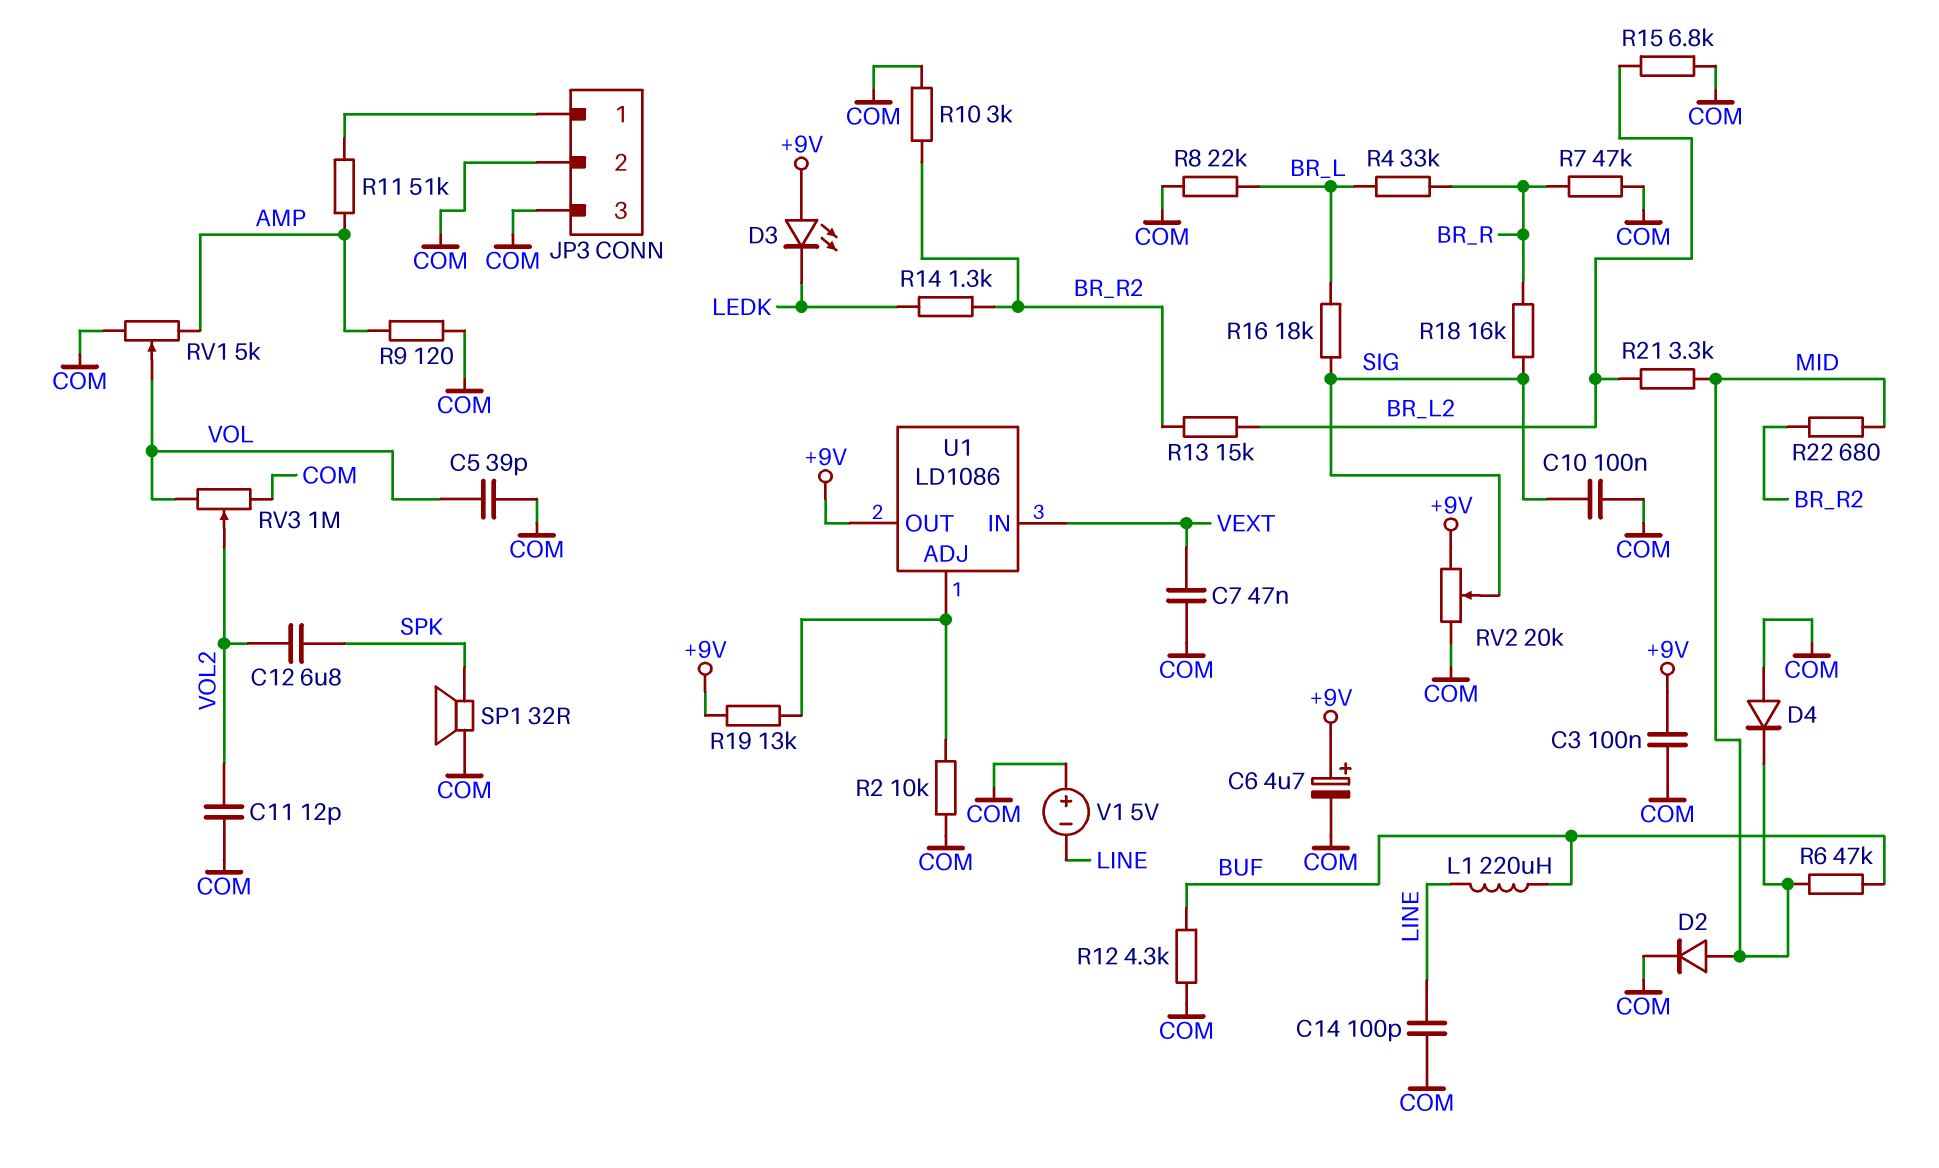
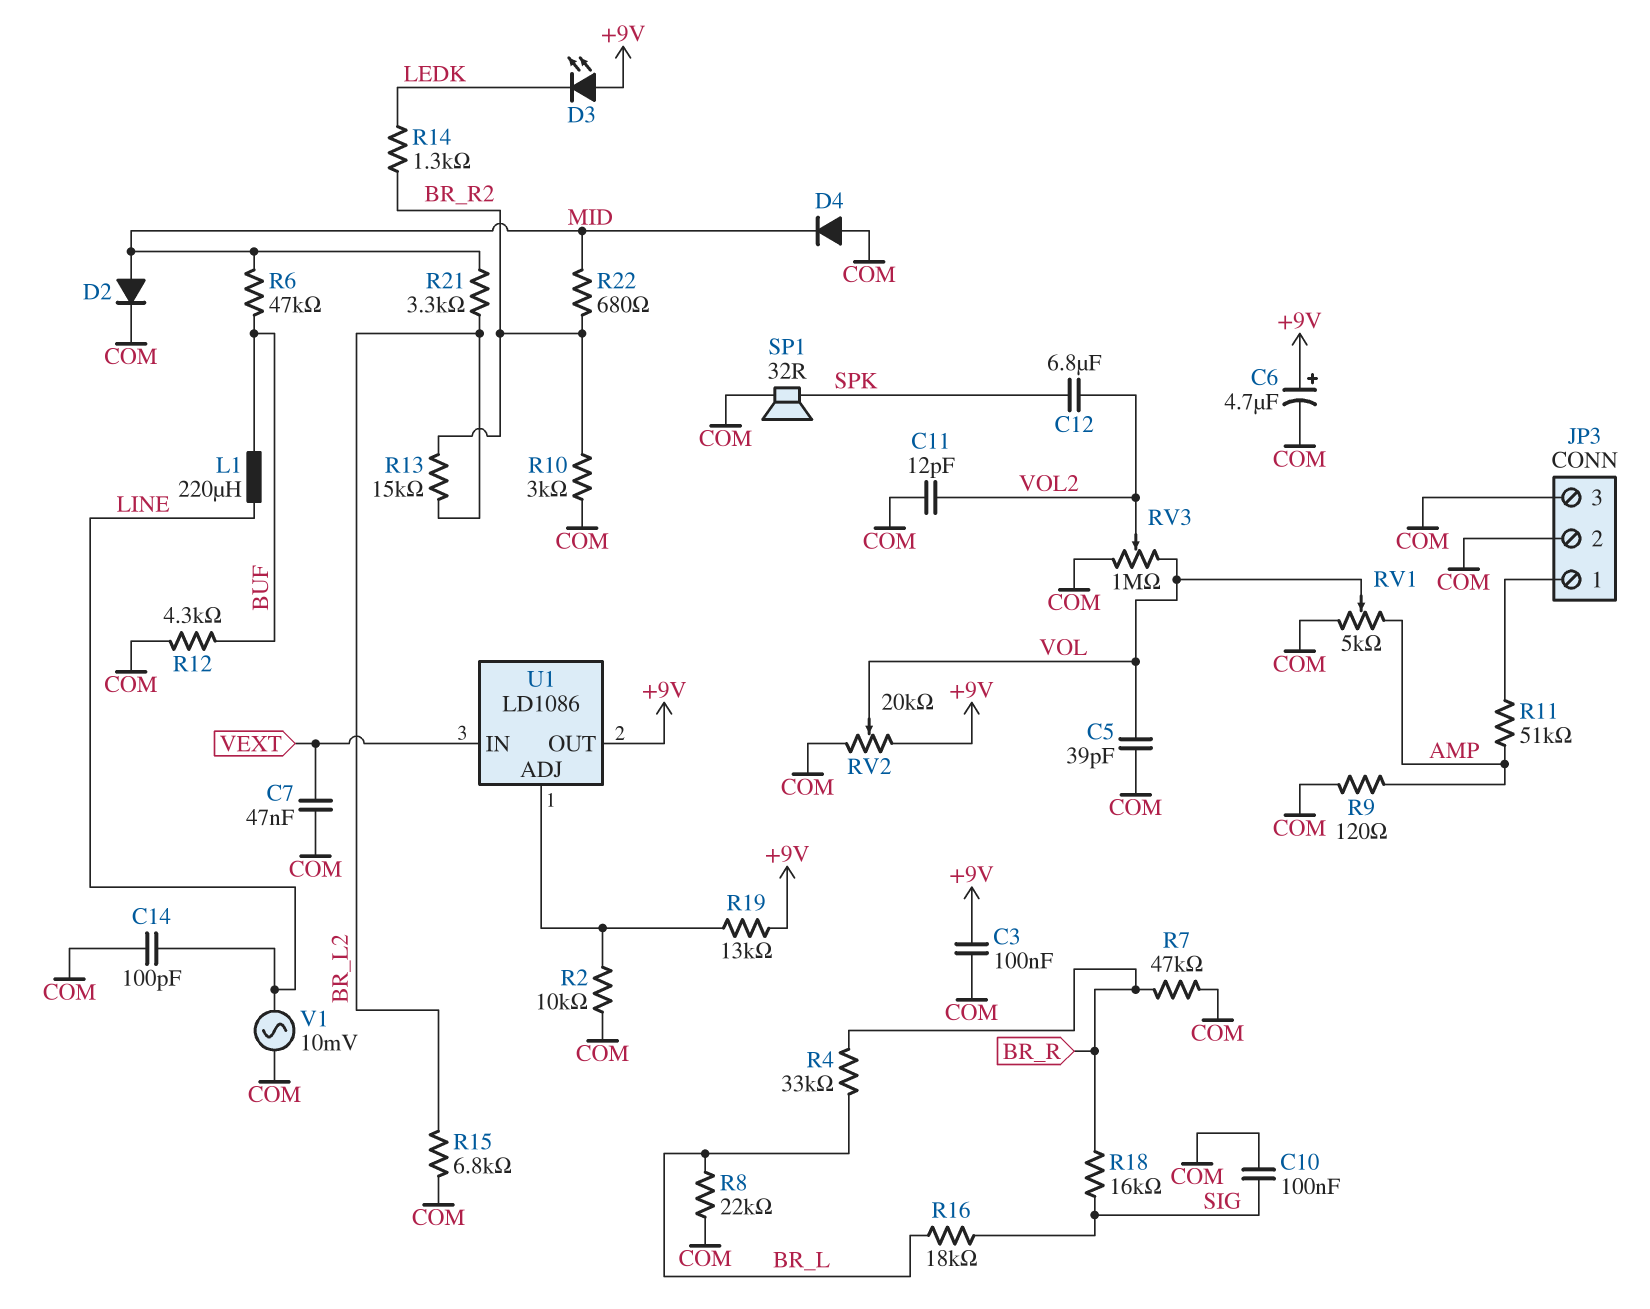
RV2: 20k (+9V, COM, wiper SIG) -> 20k (+9V, COM, wiper VOL)
V1: 5V (plus COM, minus LINE) -> AC 10mV (COM, LINE)

